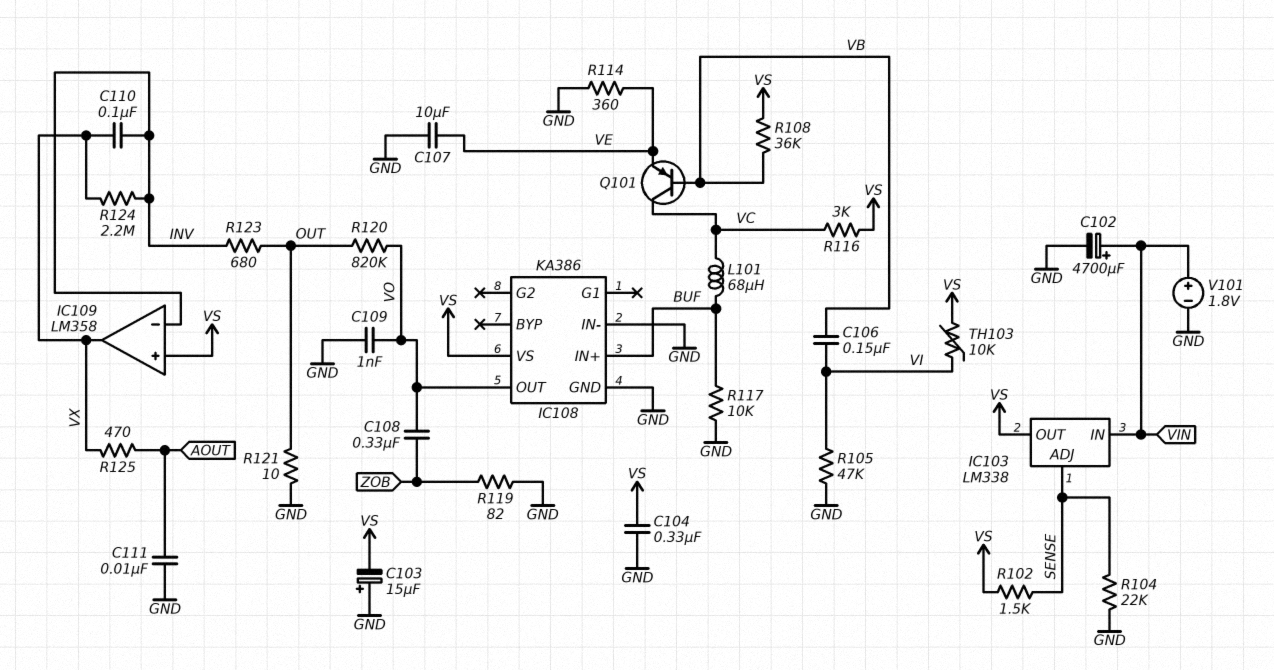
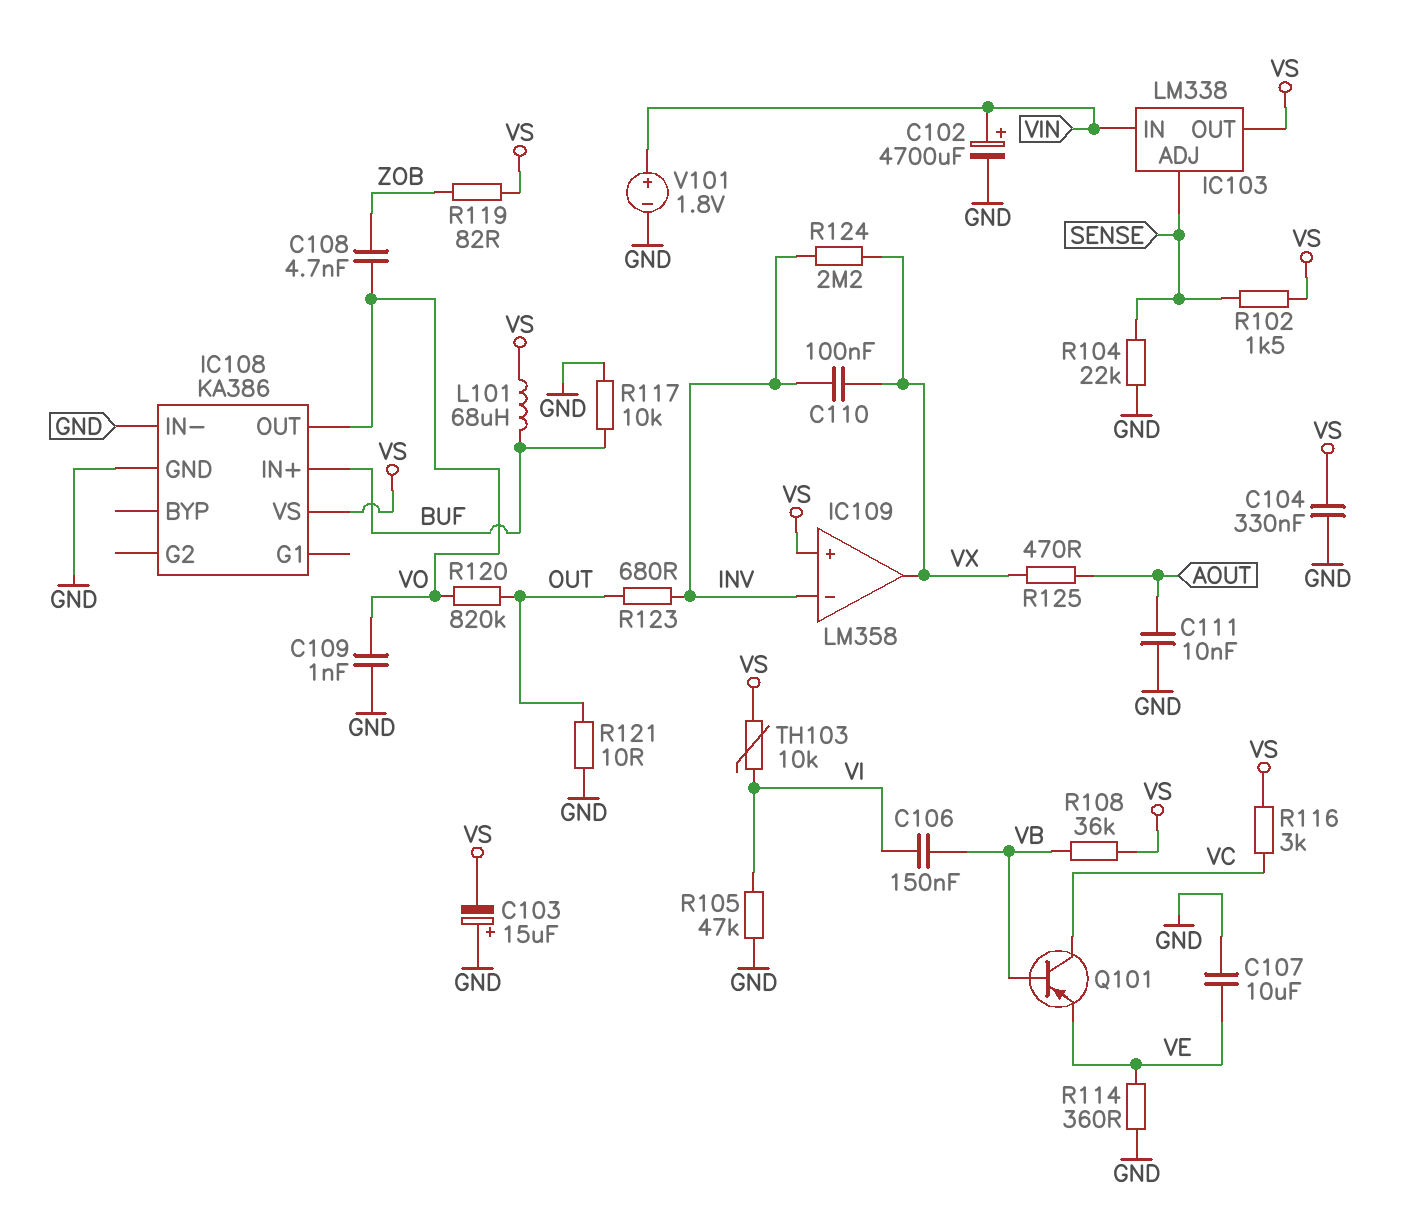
C108: 330nF (VO, ZOB) -> 4.7nF (VO, ZOB)
L101: 68uH (BUF, VC) -> 68uH (BUF, VS)
R119: 82 (GND, ZOB) -> 82 (VS, ZOB)

